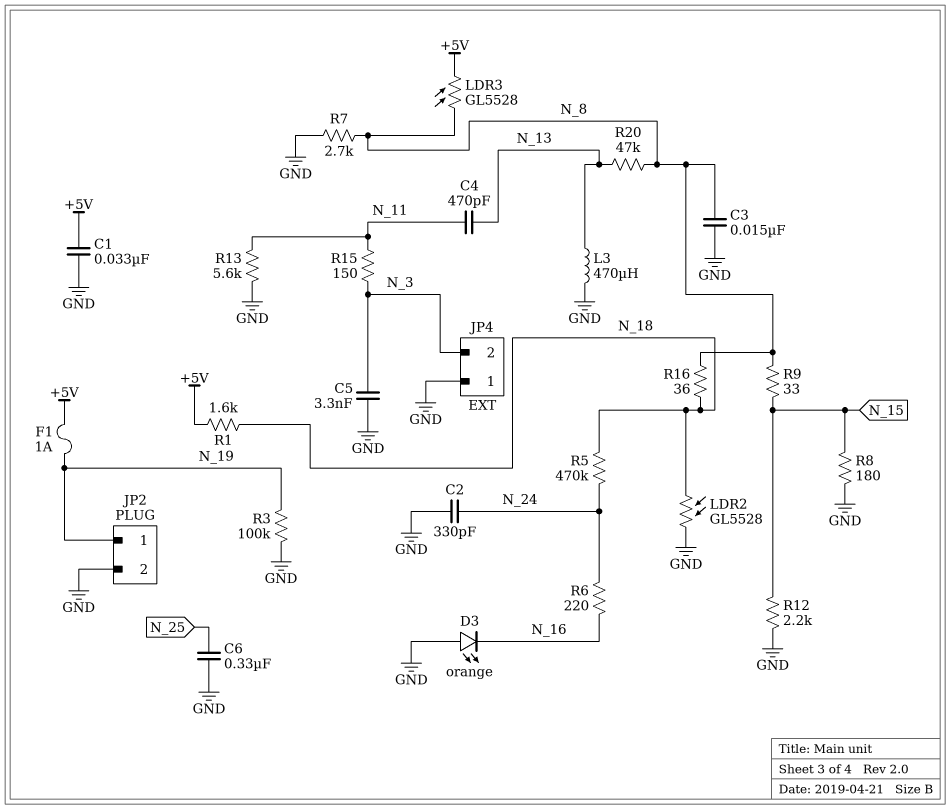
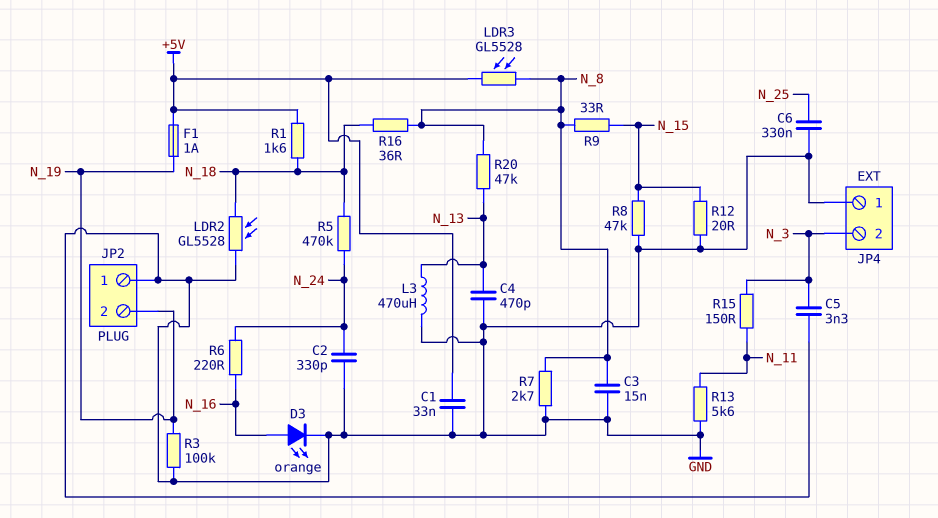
C4: 470pF (N_11, N_13) -> 470pF (GND, N_13)
D3: LED orange (A GND, K N_16) -> LED orange (A N_16, K GND)
JP2 pin 1: N_19 -> GND
JP2 pin 2: GND -> N_19
R8: 180 (GND, N_15) -> 47k (GND, N_15)
R12: 2.2k (GND, N_15) -> 20 (GND, N_15)

